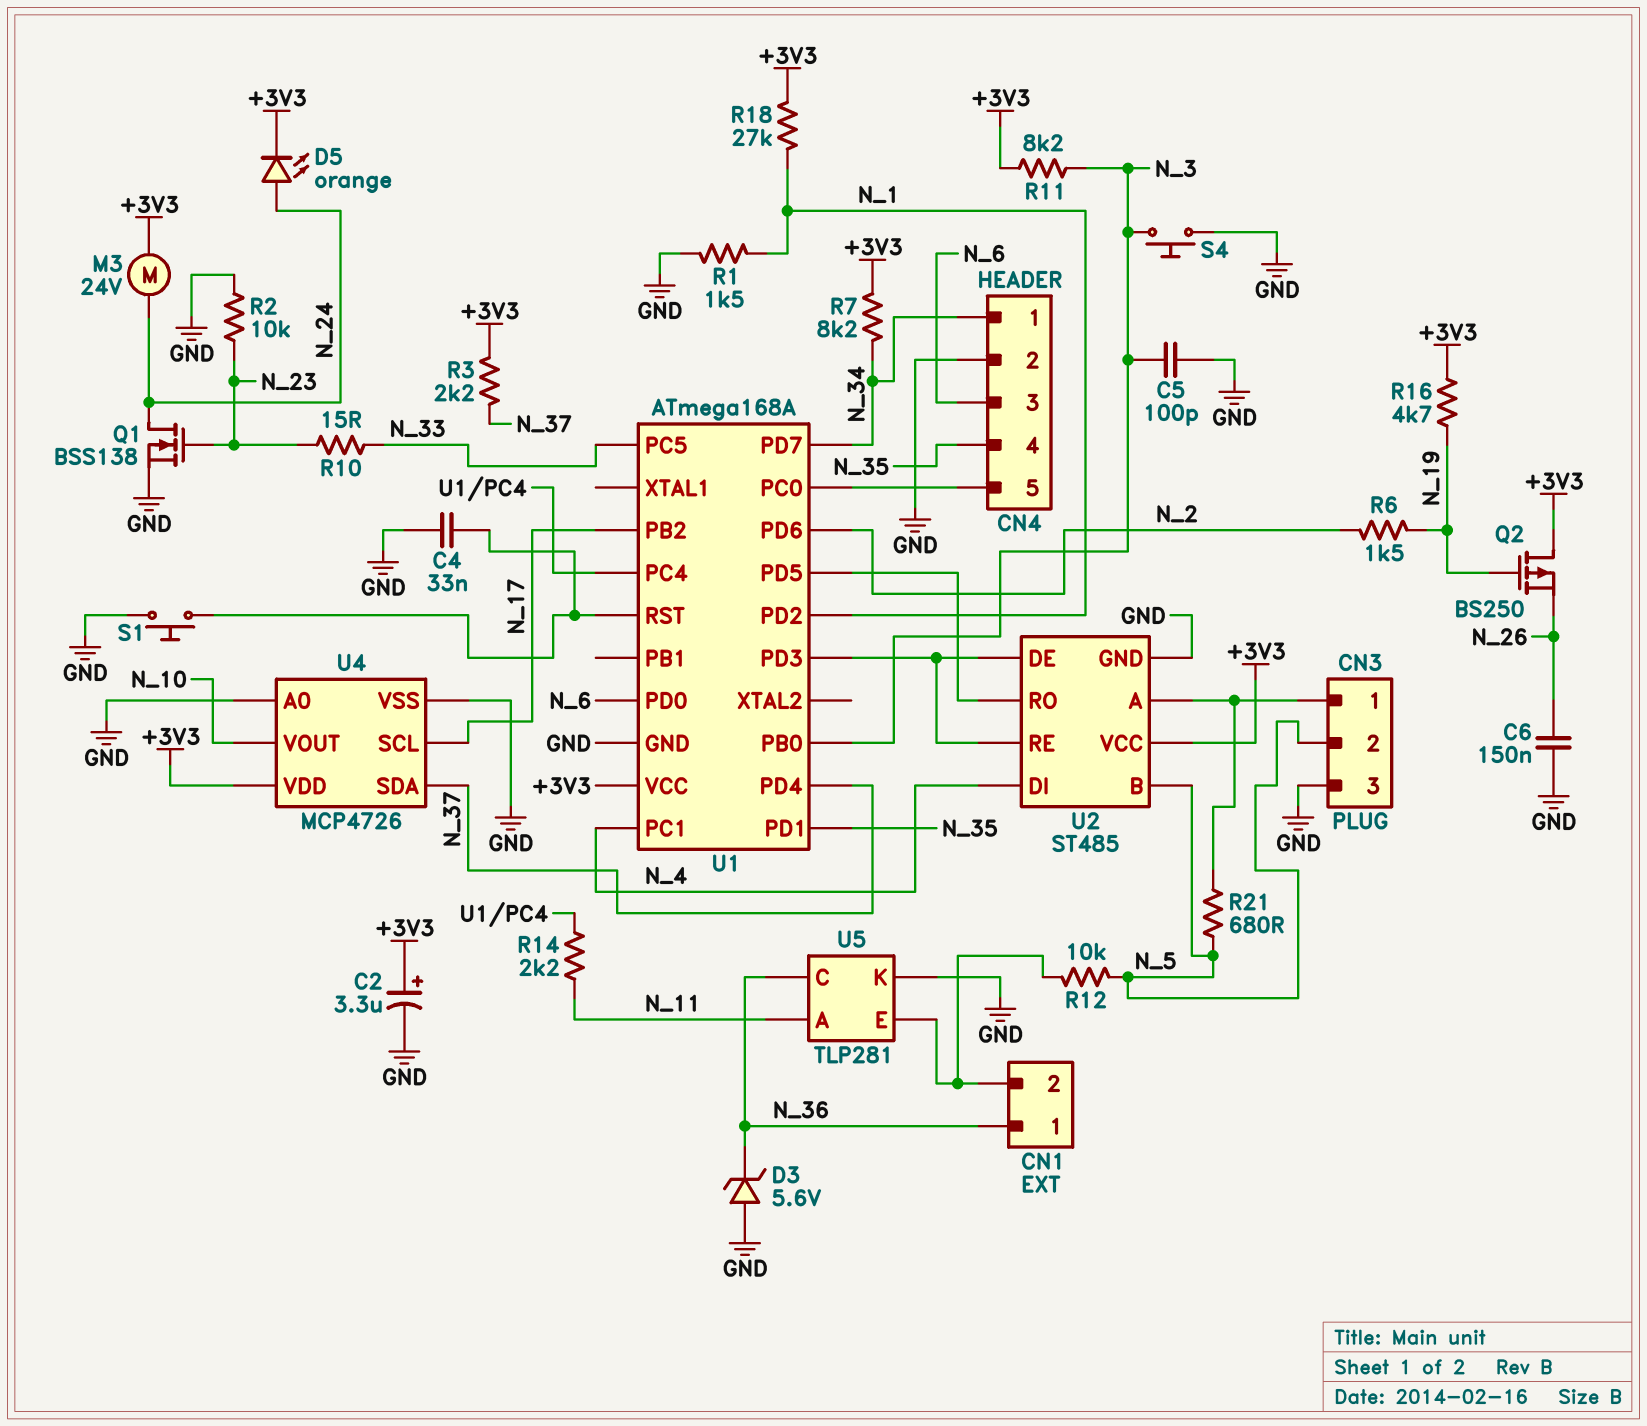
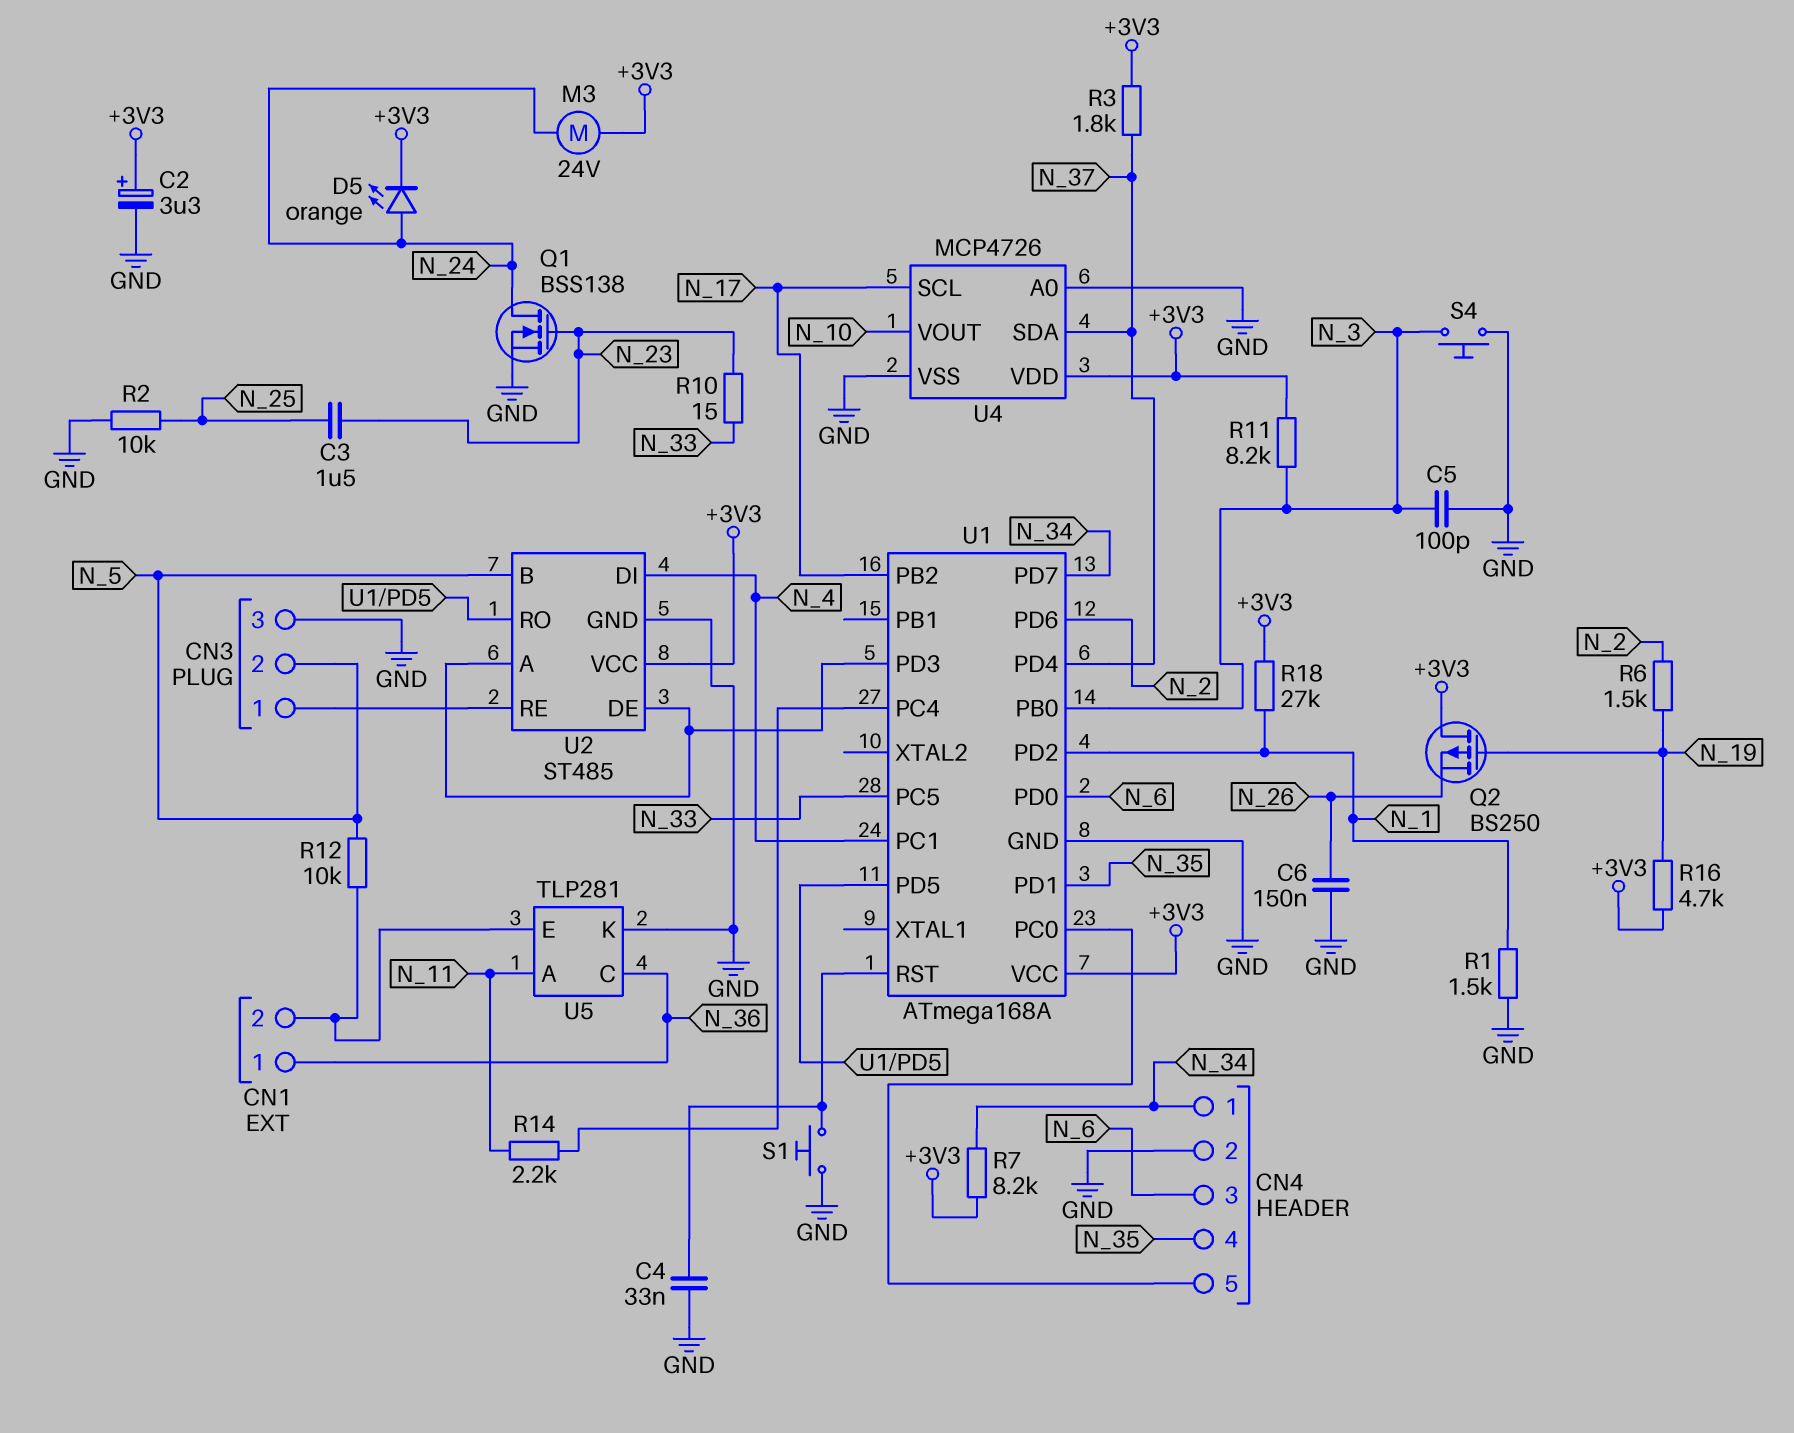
C3: none -> 1.5uF (N_23, N_25)
D3: zener 5.6V (A GND, K N_36) -> none
R2: 10k (GND, N_23) -> 10k (GND, N_25)
R3: 2.2k (+3V3, N_37) -> 1.8k (+3V3, N_37)
R21: 680 (CN3/1, N_5) -> none
U2 pin A: CN3/1 -> U1/PD3
U2 pin RE: U1/PD3 -> CN3/1

